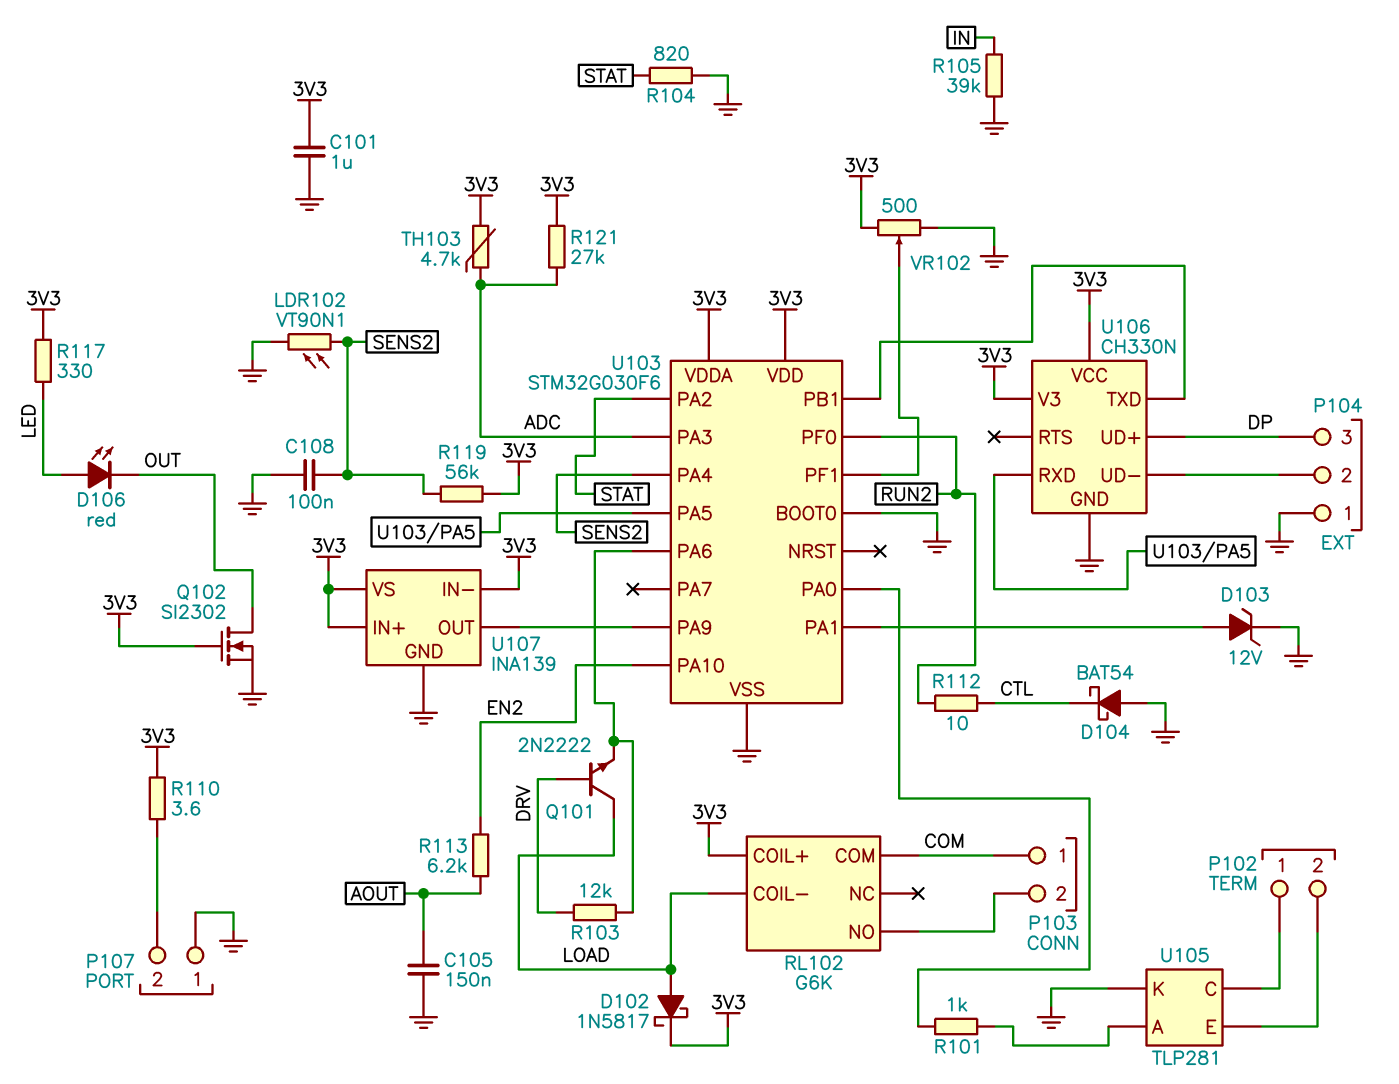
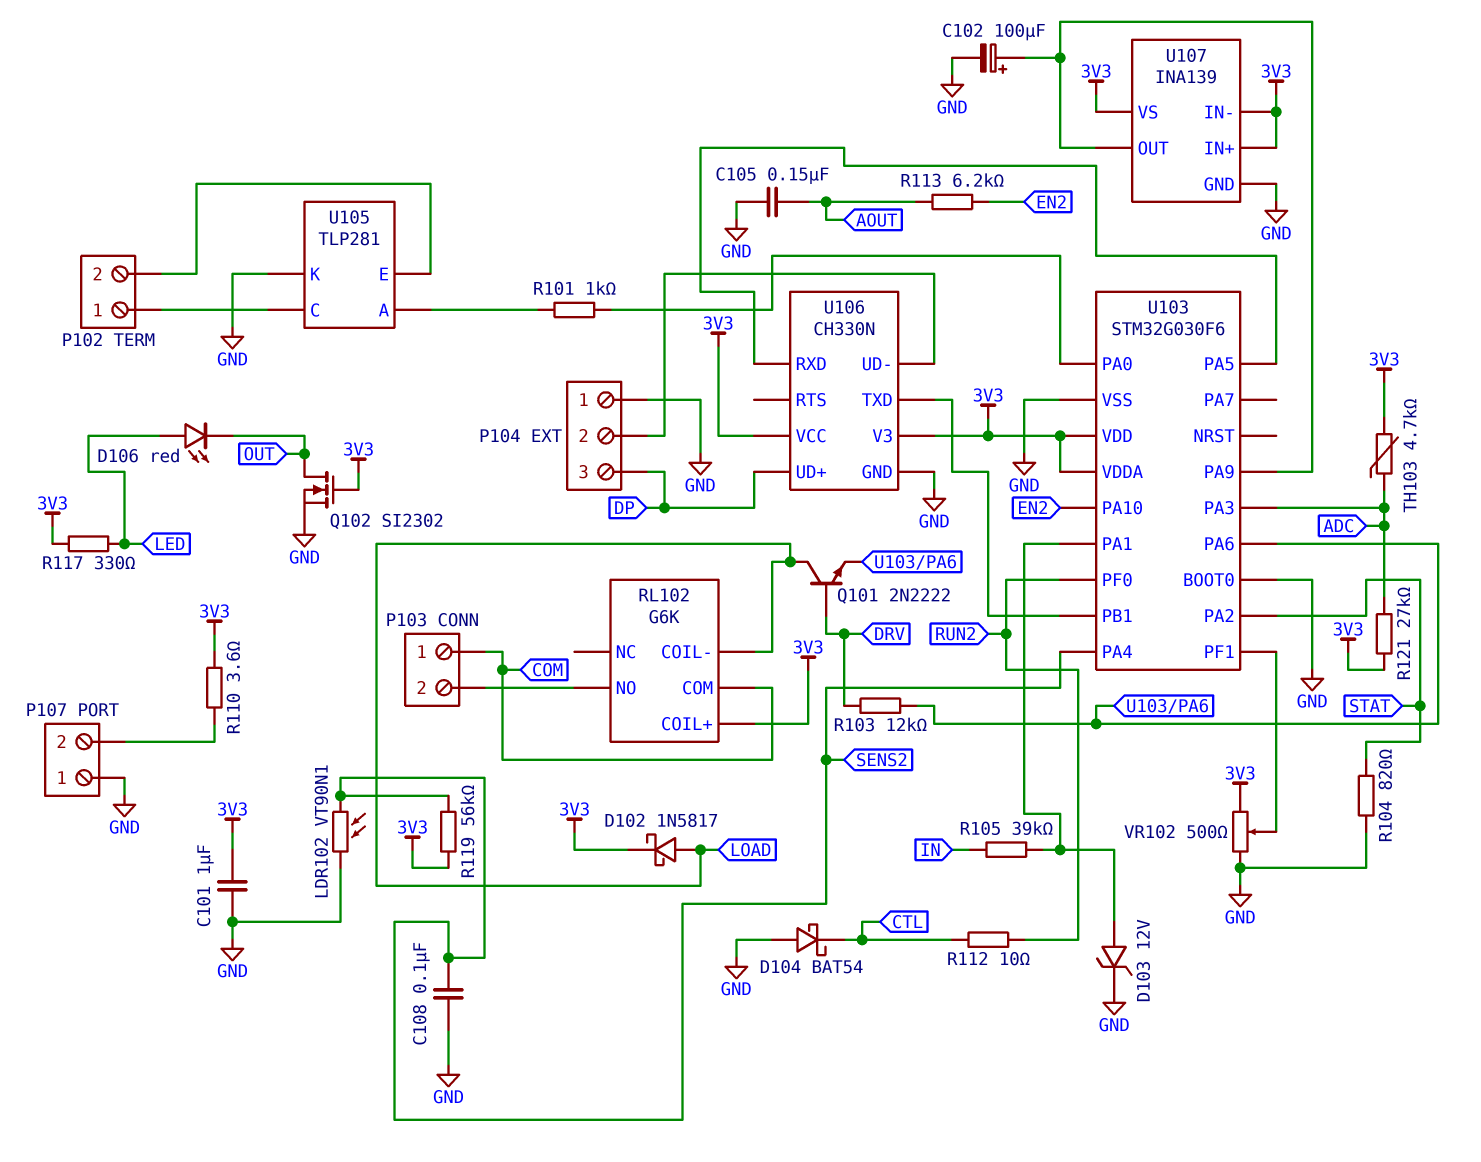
C102: none -> 100uF (plus U103/PA9, minus GND)
R105: 39k (GND, IN) -> 39k (IN, U103/PA1)

